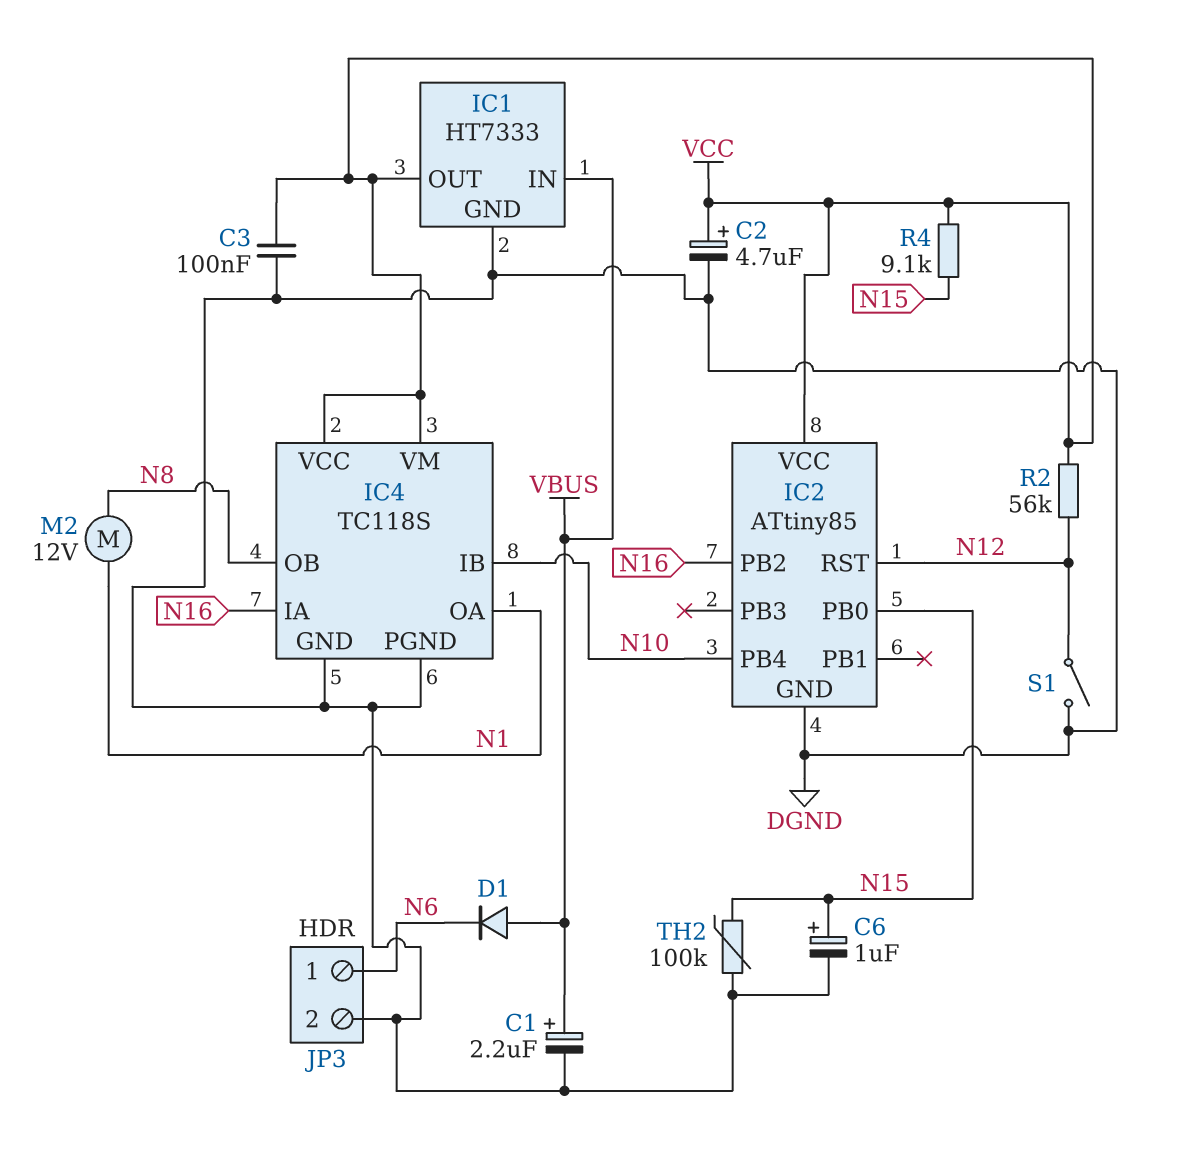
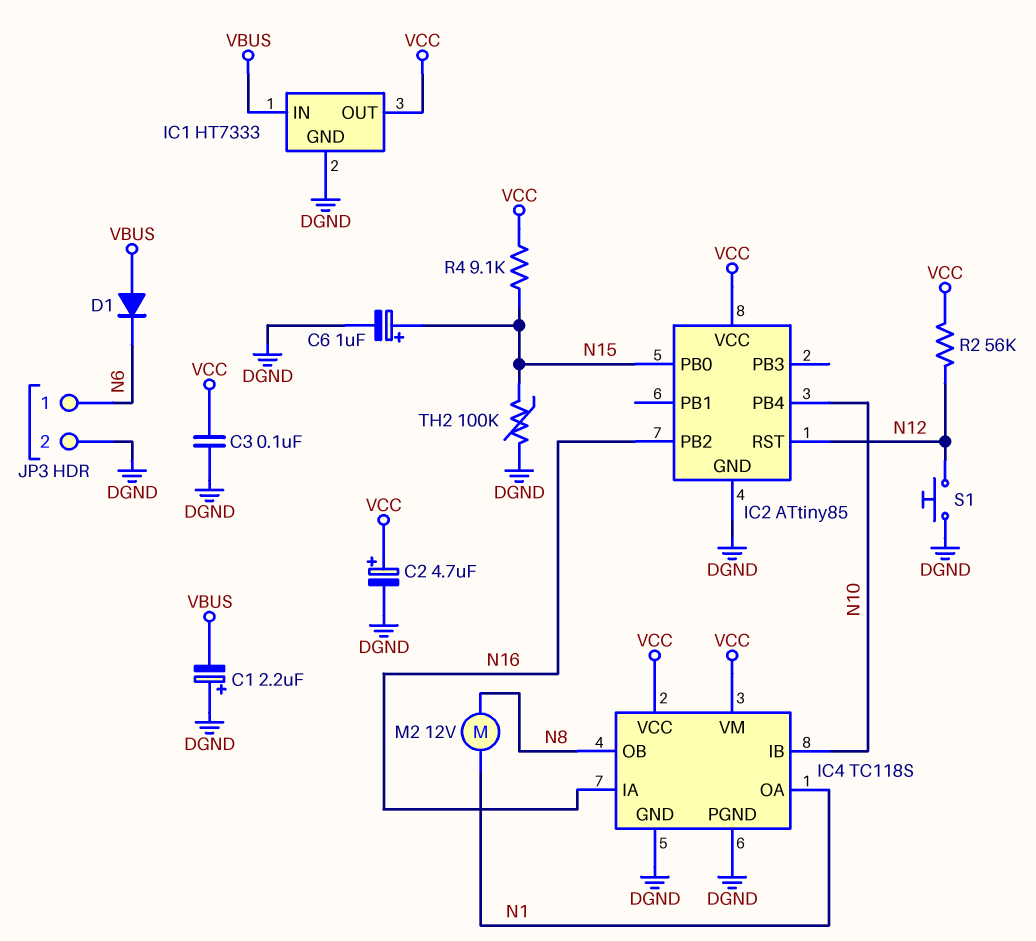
C1: 2.2uF (plus VBUS, minus DGND) -> 2.2uF (plus DGND, minus VBUS)
S1: switch (DGND, N12) -> button (DGND, N12)

